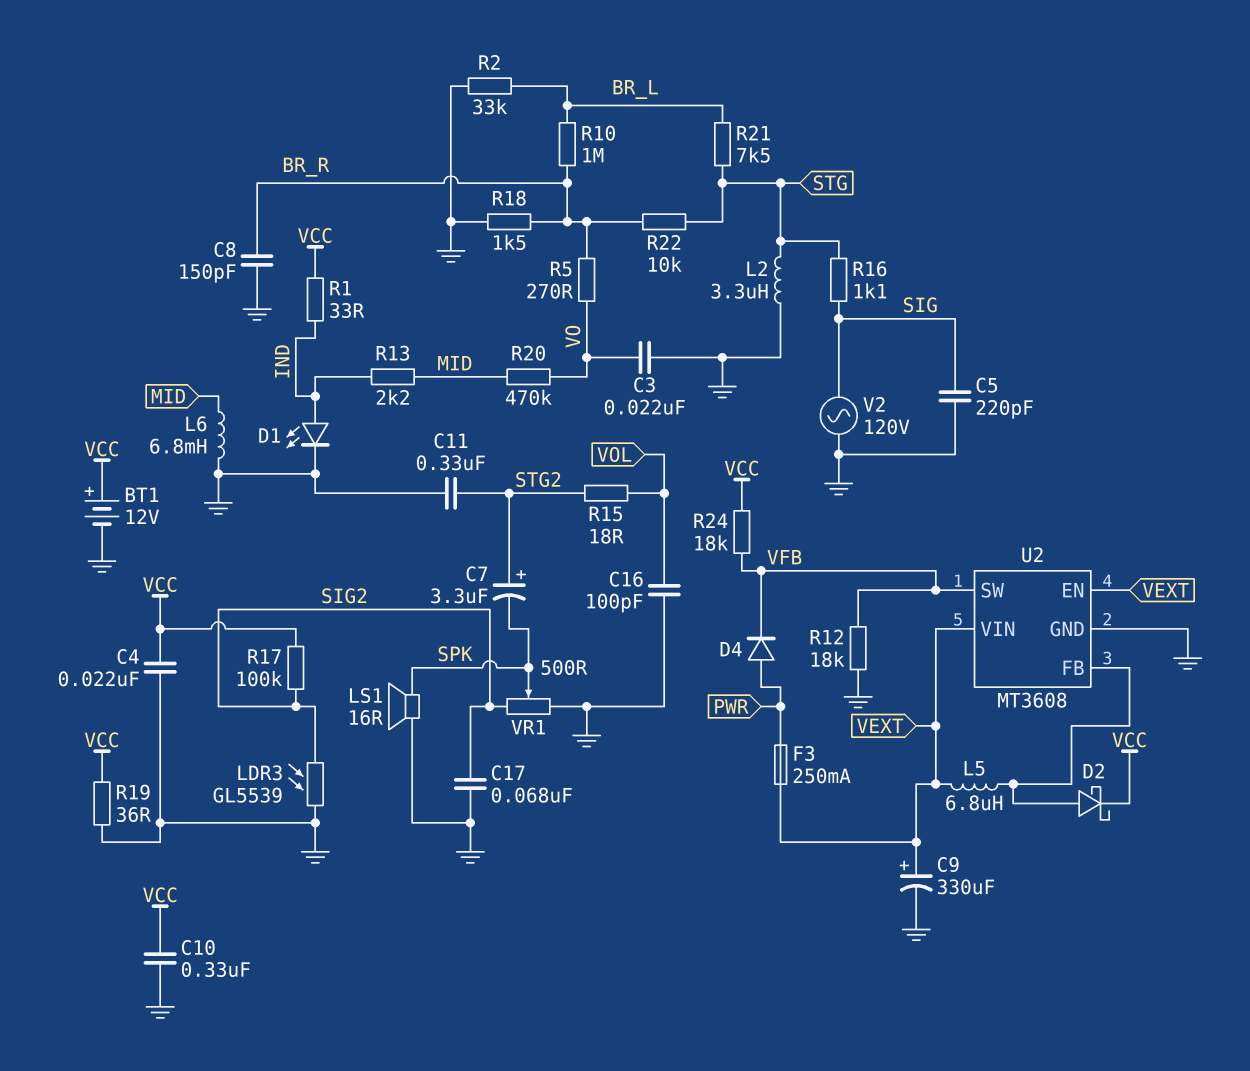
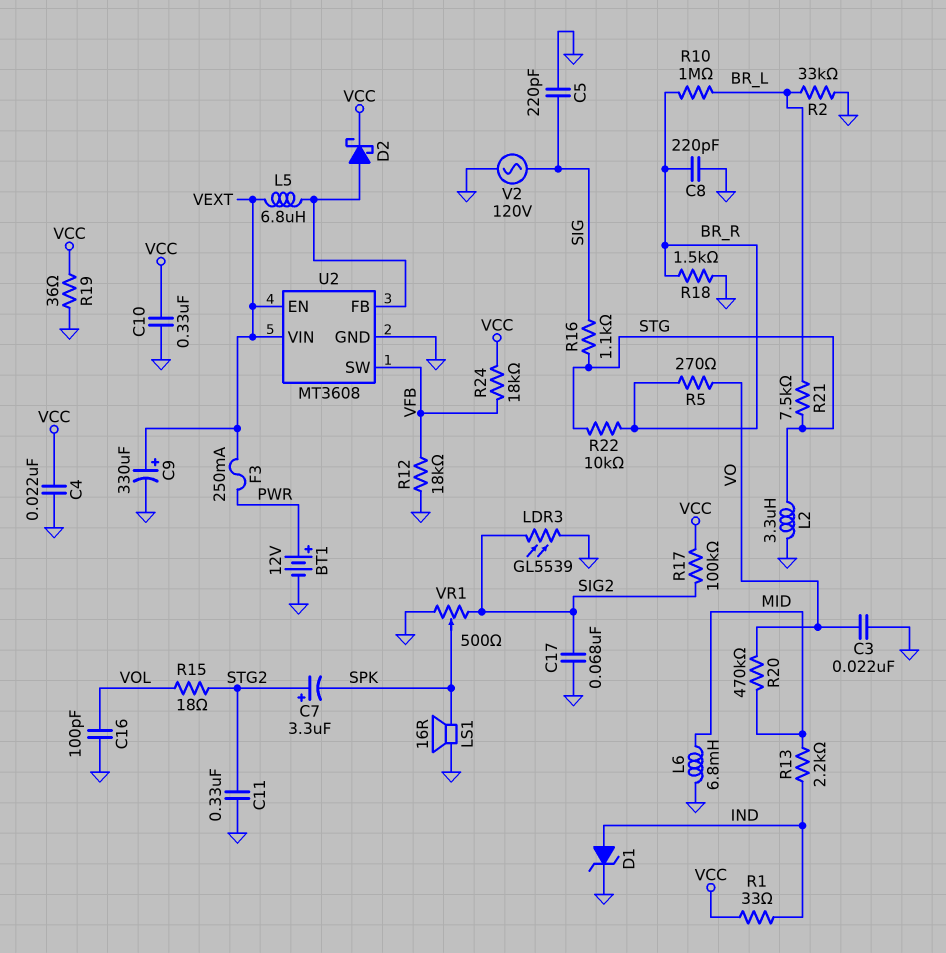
BT1: 12V (plus VCC, minus GND) -> 12V (plus PWR, minus GND)
C8: 150pF (BR_R, GND) -> 220pF (BR_R, GND)
D1: LED (A IND, K GND) -> zener (A IND, K GND)
D4: diode (A PWR, K VFB) -> none

